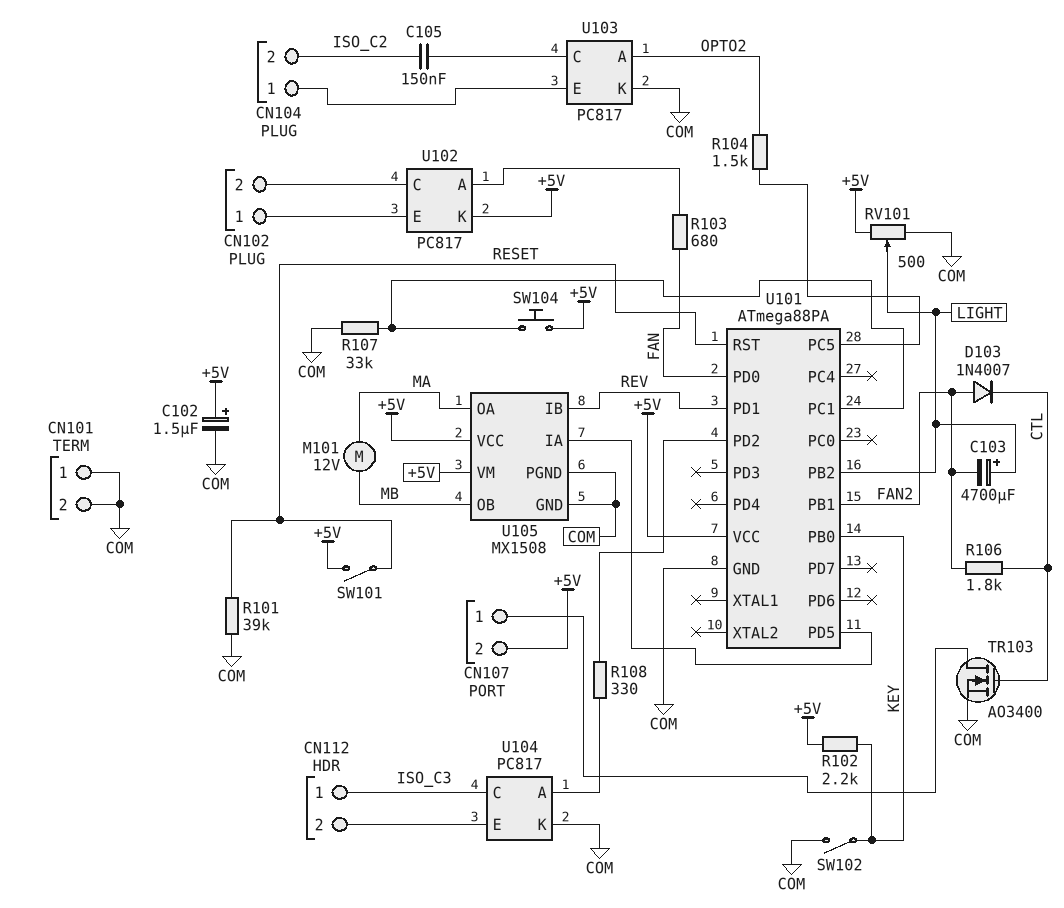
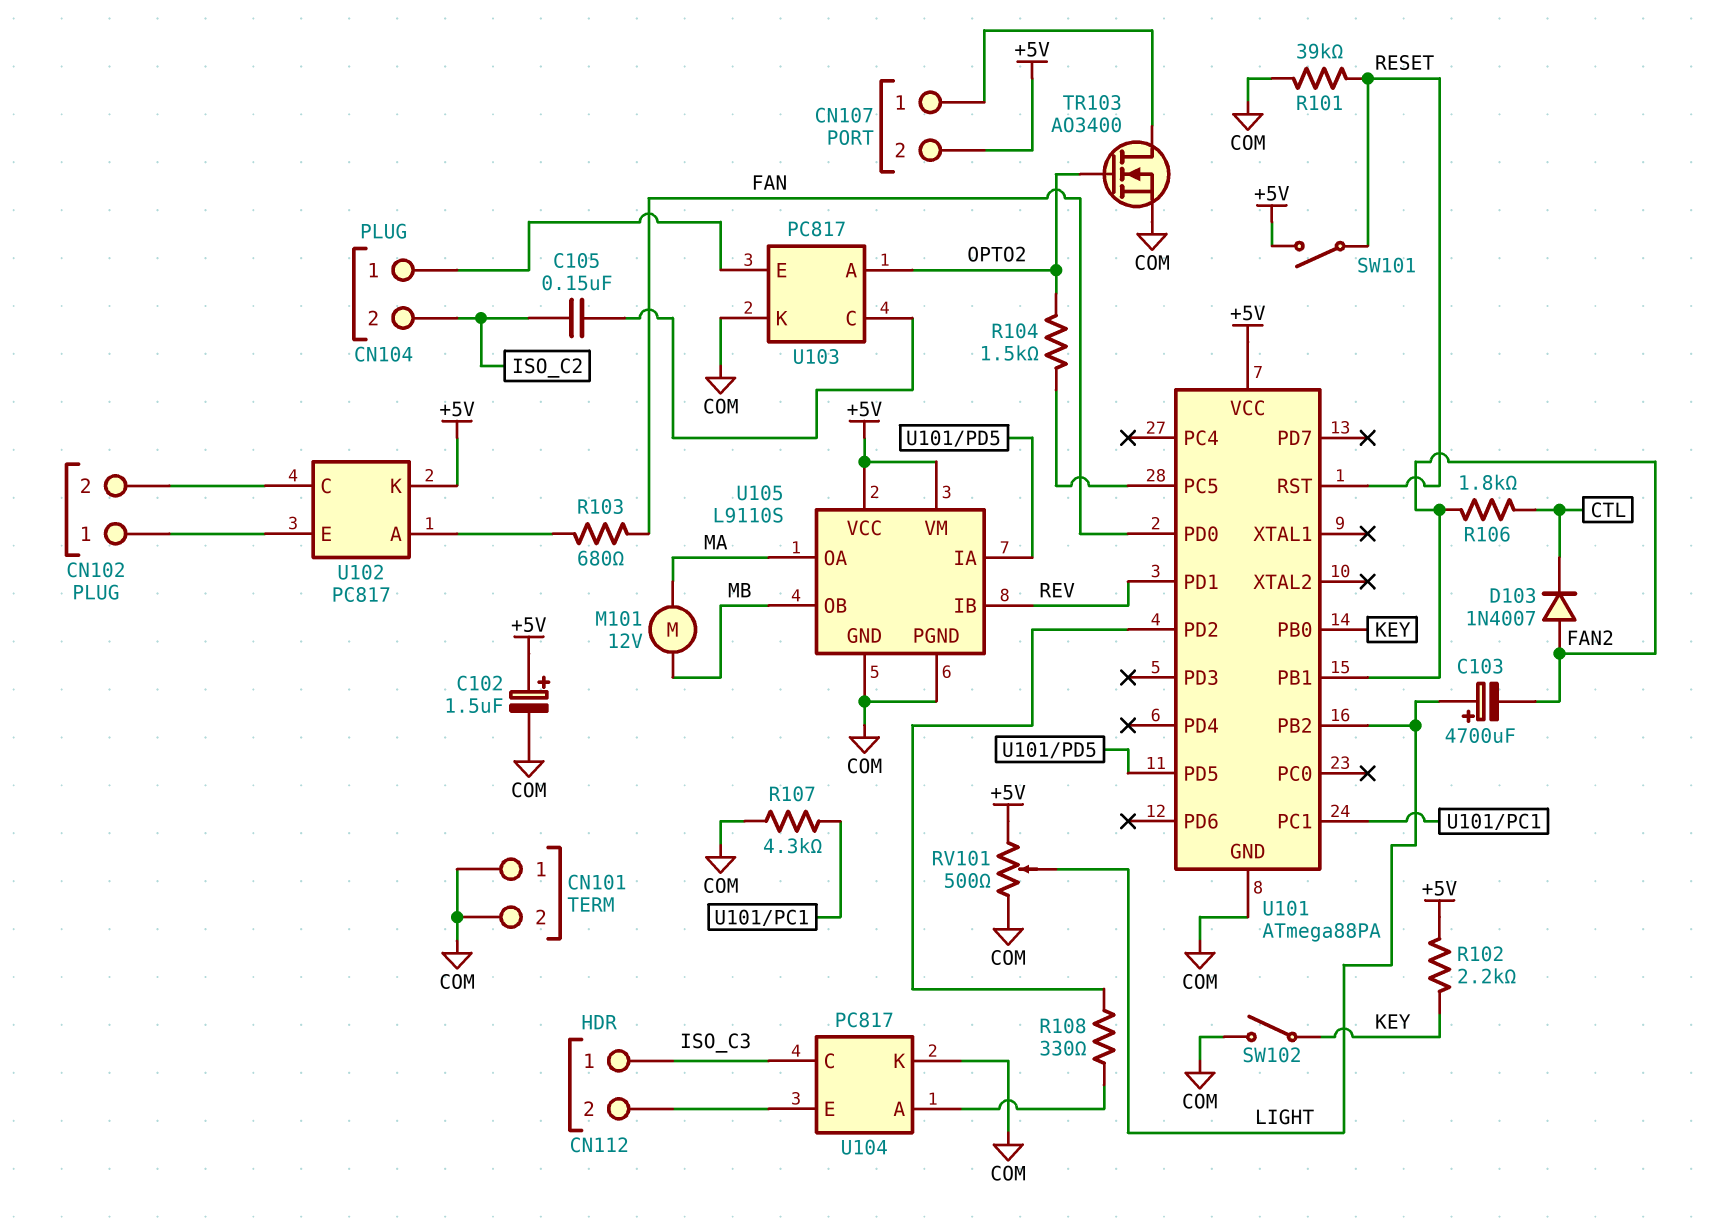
R107: 33k (COM, U101/PC1) -> 4.3k (COM, U101/PC1)
SW104: button (+5V, U101/PC1) -> none
TR103: NMOS AO3400 (G CTL, D CN107/1, S COM) -> NMOS AO3400 (G OPTO2, D CN107/1, S COM)
U105: MX1508 -> L9110S

